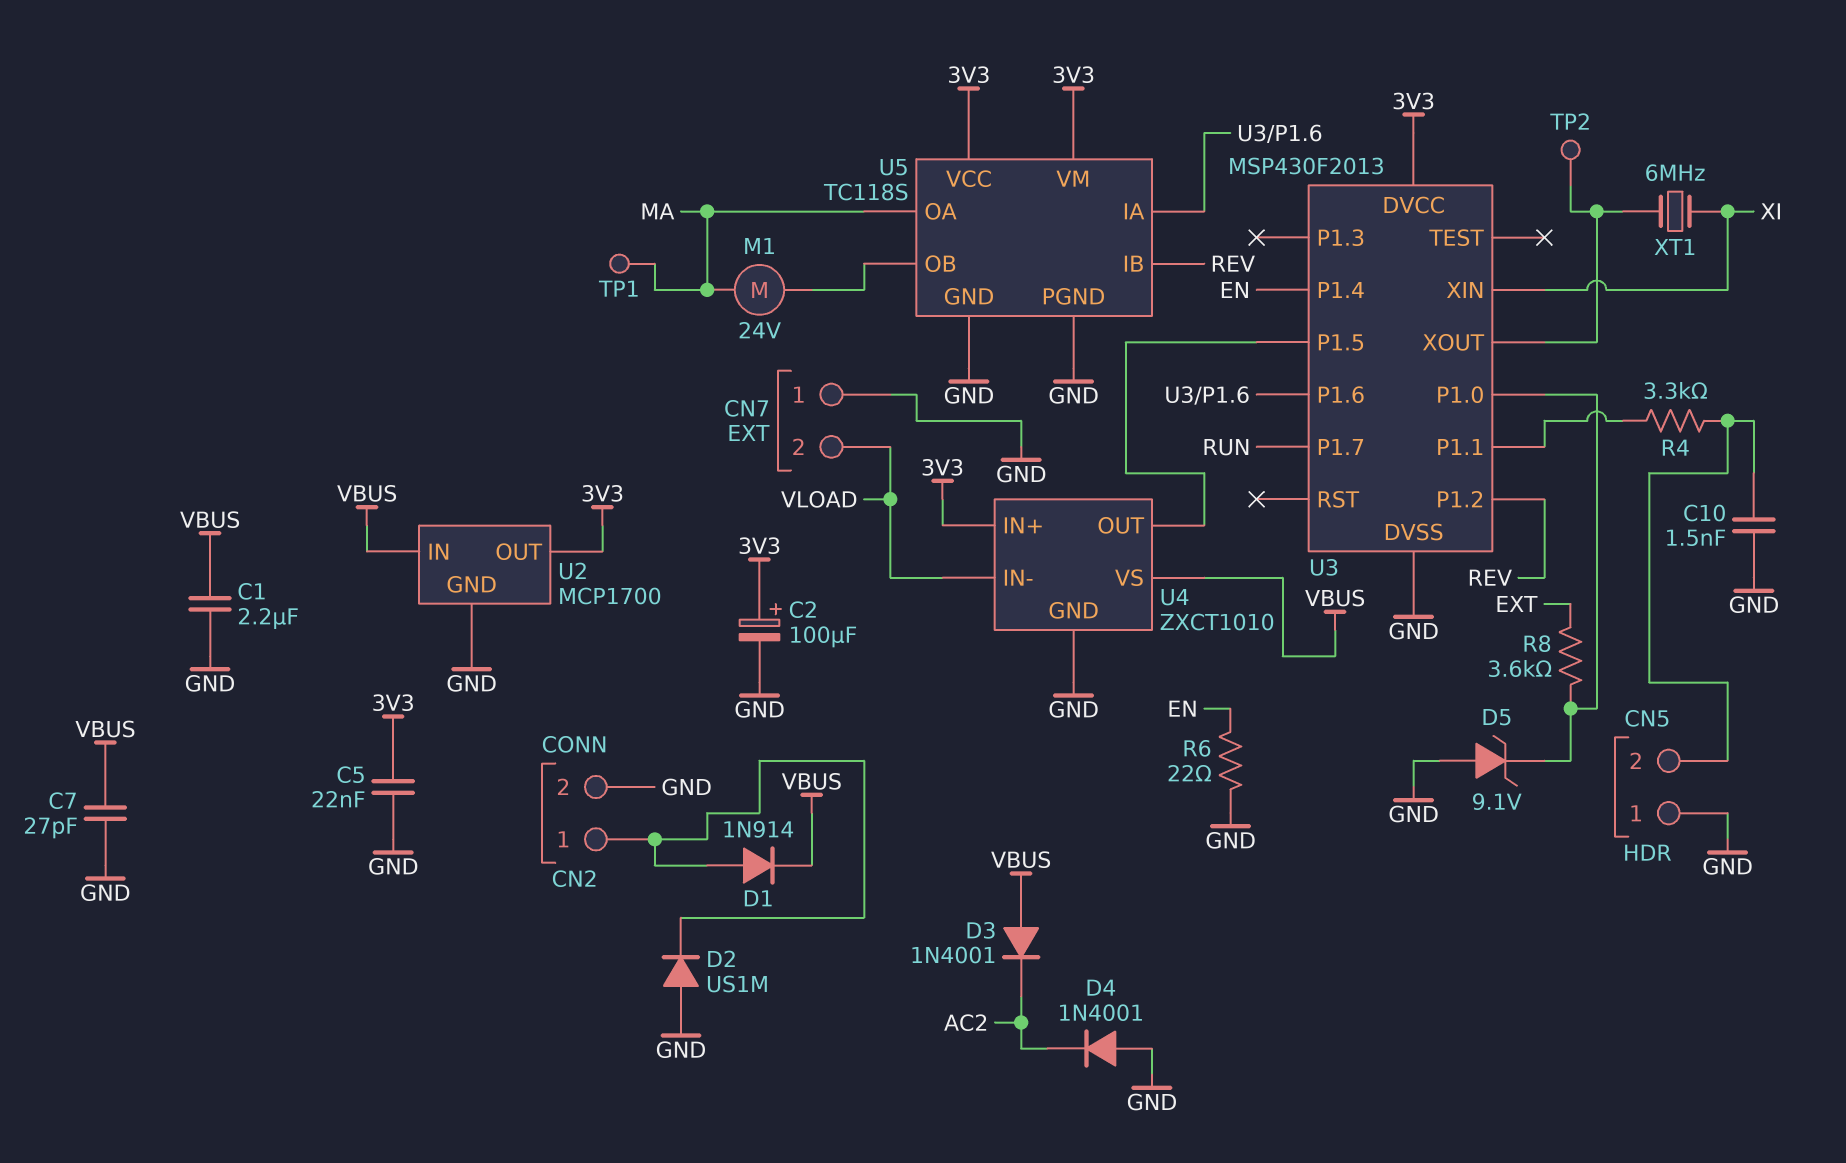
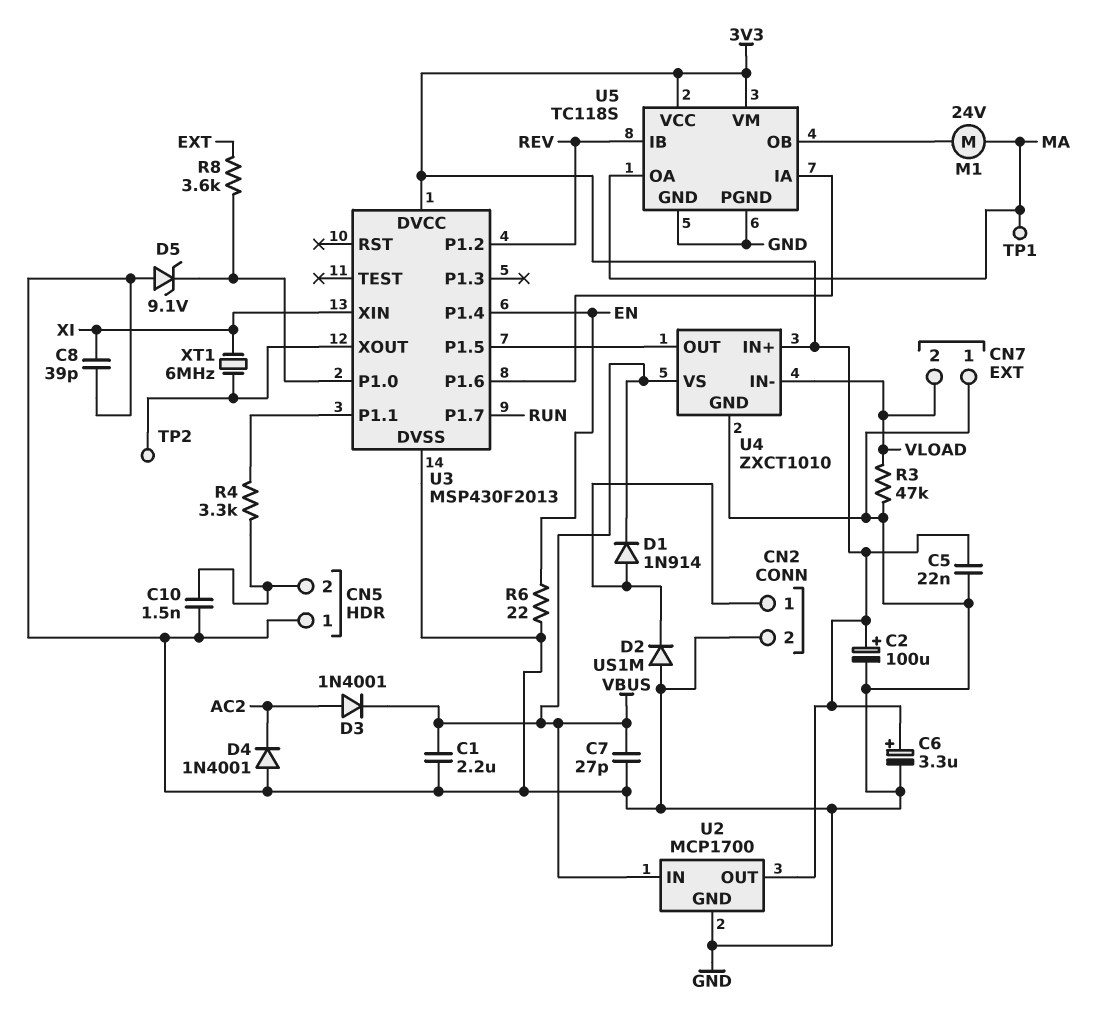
C6: none -> 3.3uF (plus 3V3, minus GND)
C8: none -> 39pF (GND, XI)
D3: diode 1N4001 (A VBUS, K AC2) -> diode 1N4001 (A AC2, K VBUS)
R3: none -> 47k (GND, VLOAD)

